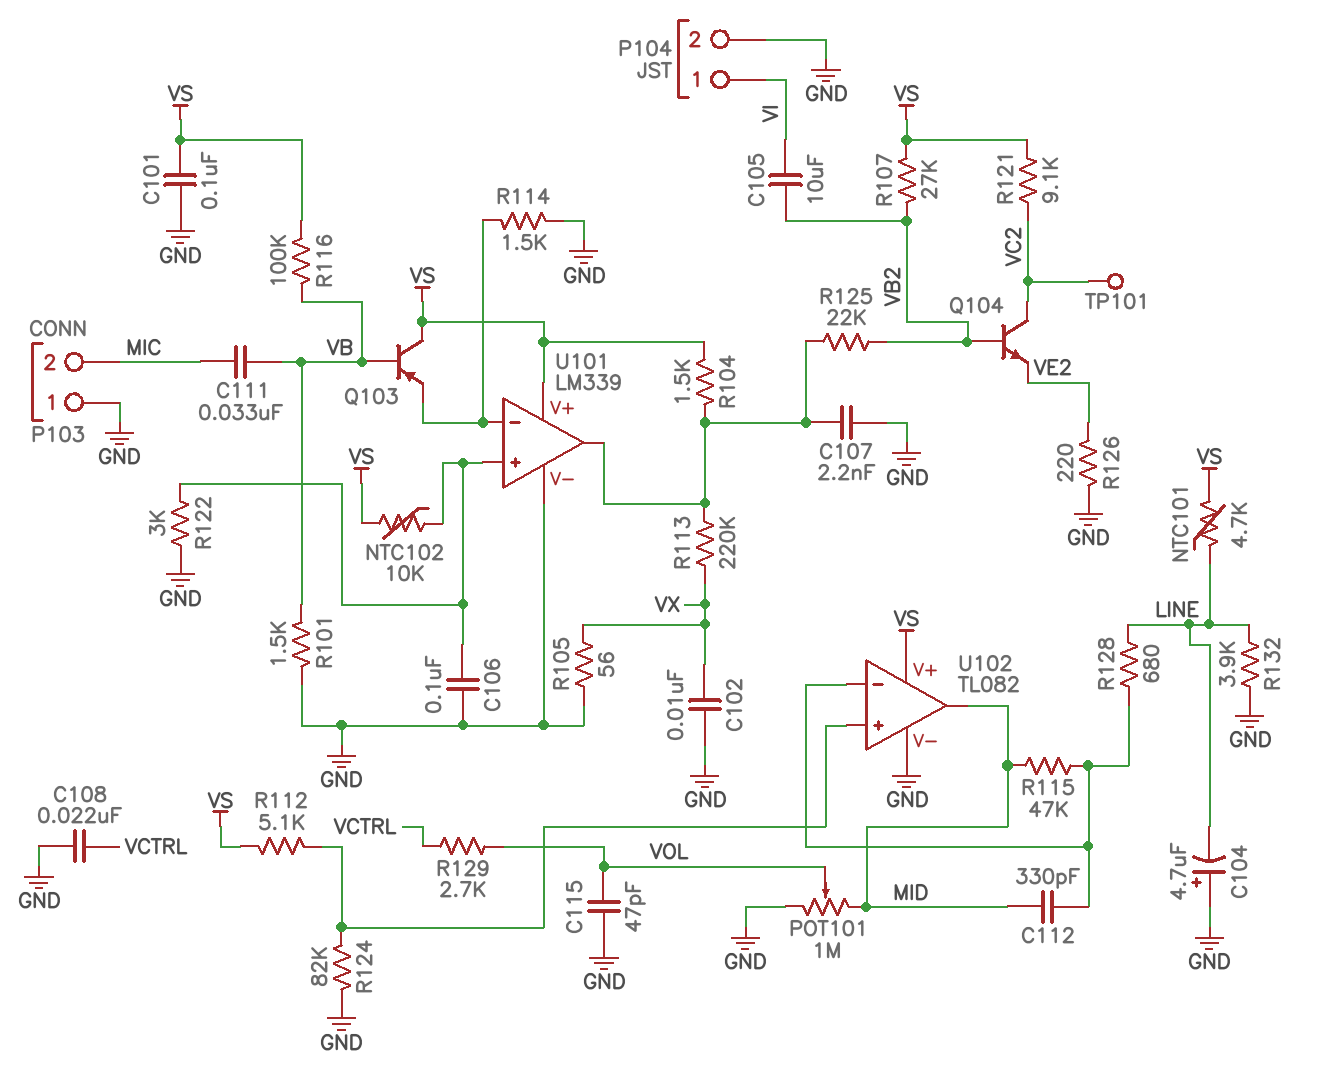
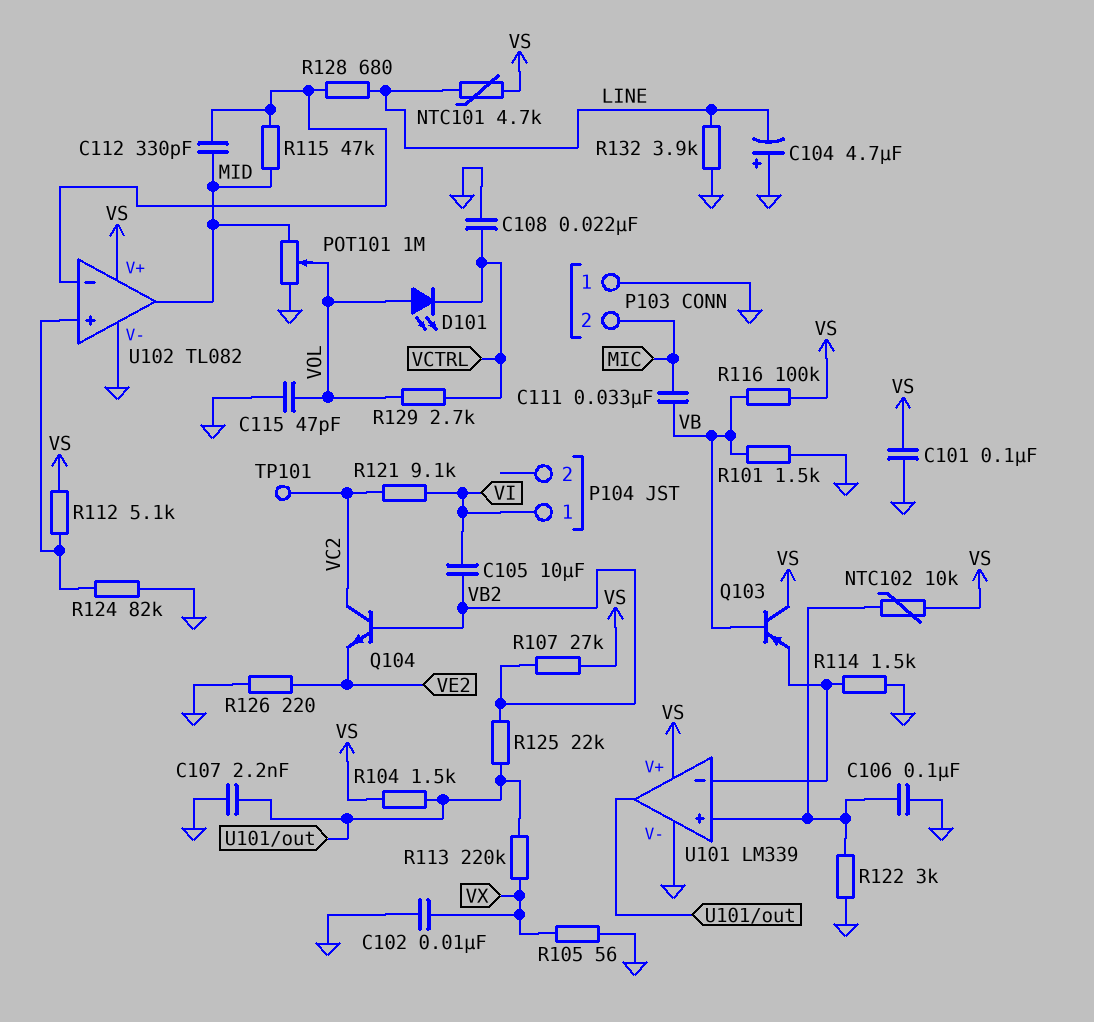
D101: none -> LED (A VOL, K VCTRL)
P104 pin 2: GND -> none
R121: 9.1k (VC2, VS) -> 9.1k (VC2, VI)

